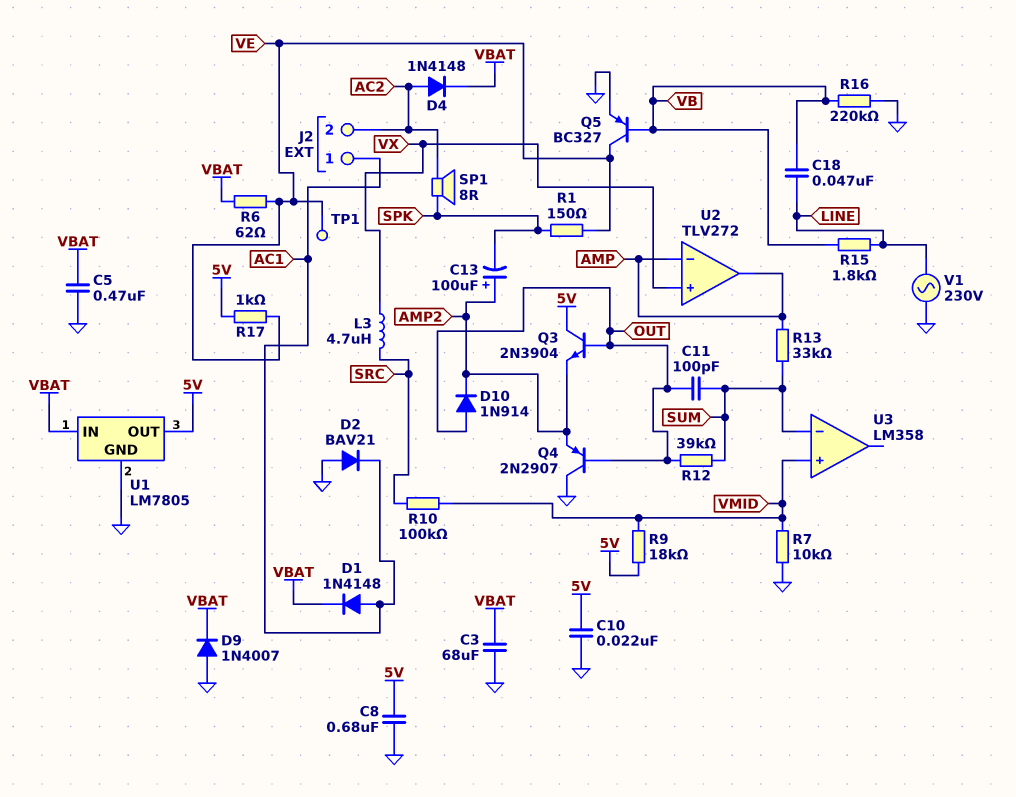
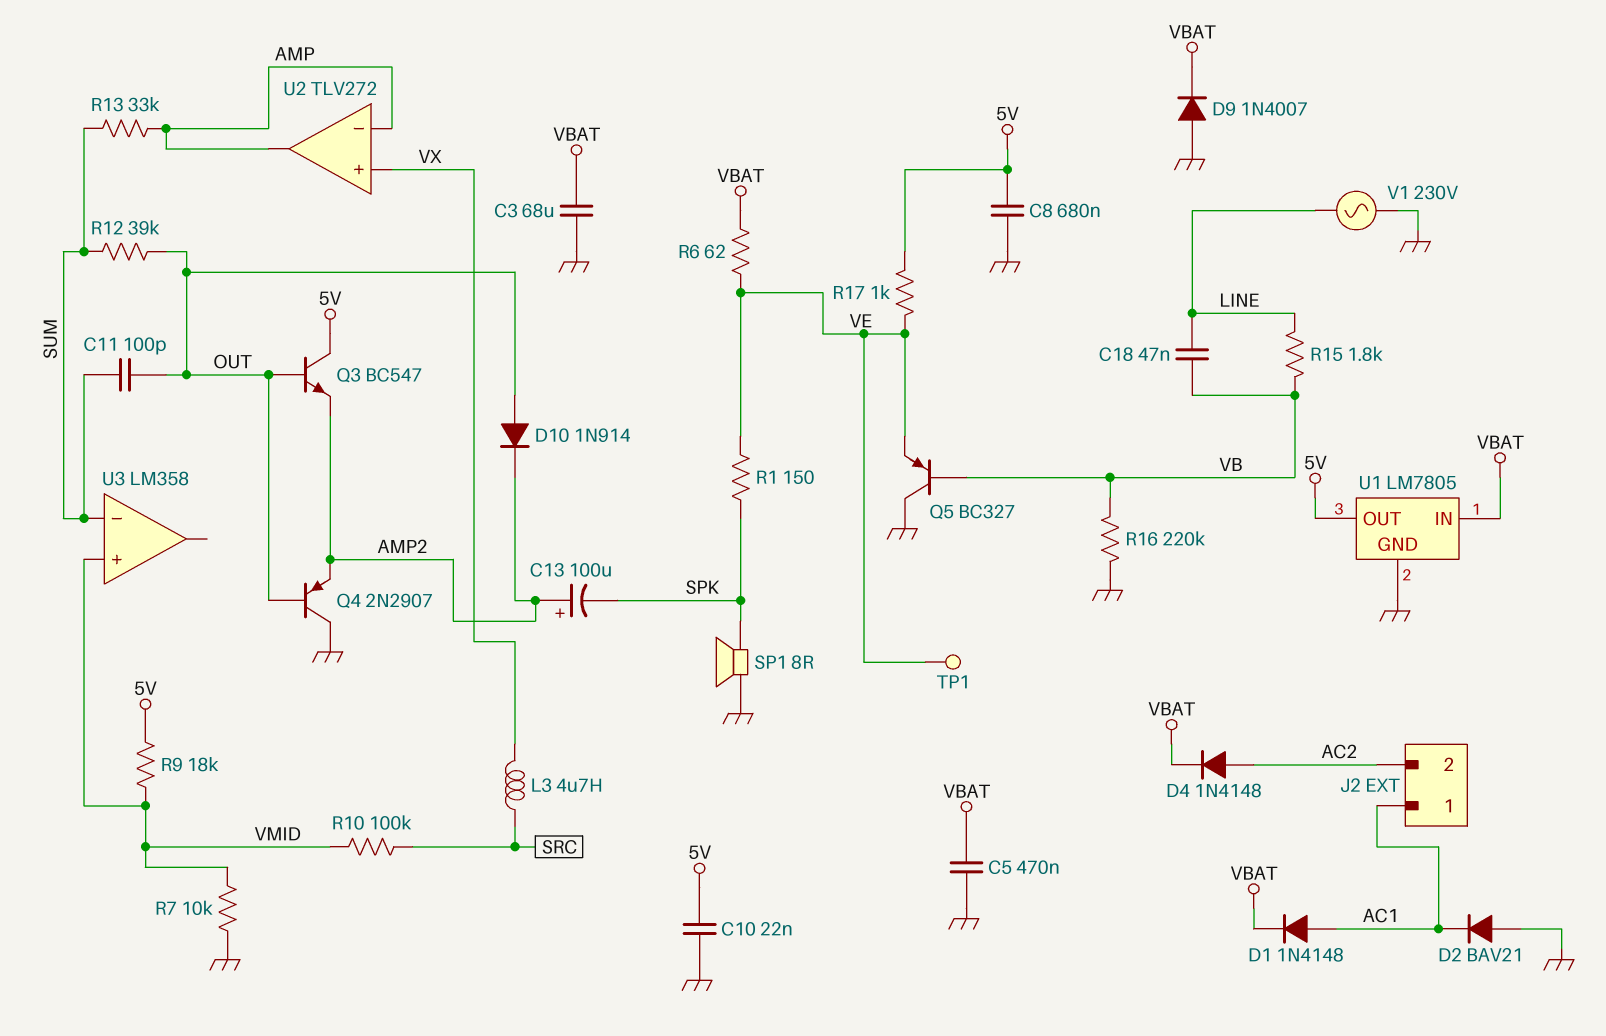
Q3: NPN 2N3904 (B OUT, C 5V, E AMP2) -> NPN BC547 (B OUT, C 5V, E AMP2)
Q5: PNP BC327 (B VB, C VE, E GND) -> PNP BC327 (B VB, C GND, E VE)
SP1: speaker 8R (AC2, SPK) -> speaker 8R (GND, SPK)

